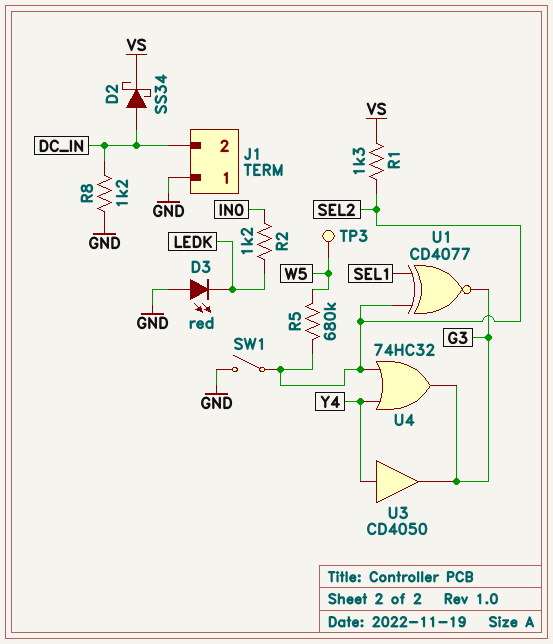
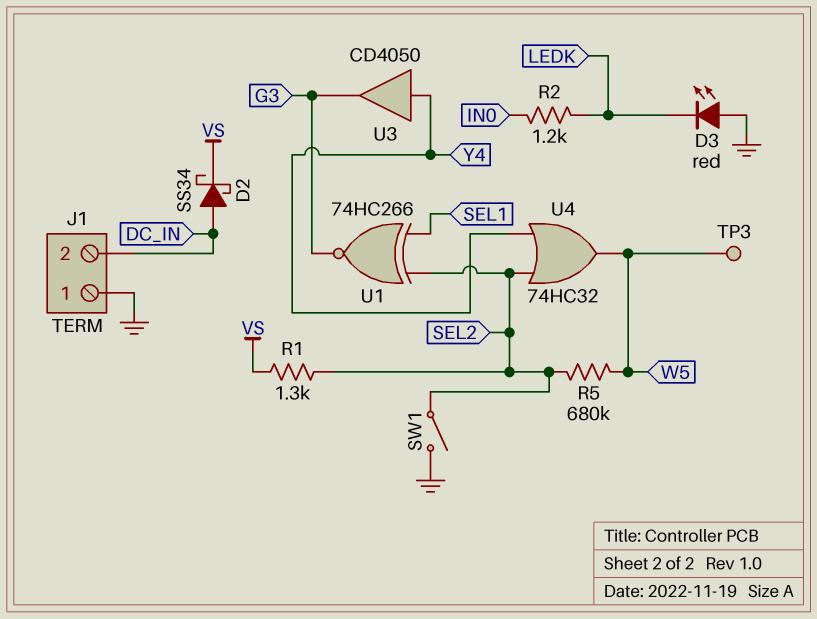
R8: 1.2k (DC_IN, GND) -> none
U1: XNOR CD4077 (in SEL1, in SEL2, out G3) -> XNOR 74HC266 (in SEL1, in SEL2, out G3)
U4: OR 74HC32 (in SEL2, in Y4, out G3) -> OR 74HC32 (in SEL2, in Y4, out W5)

